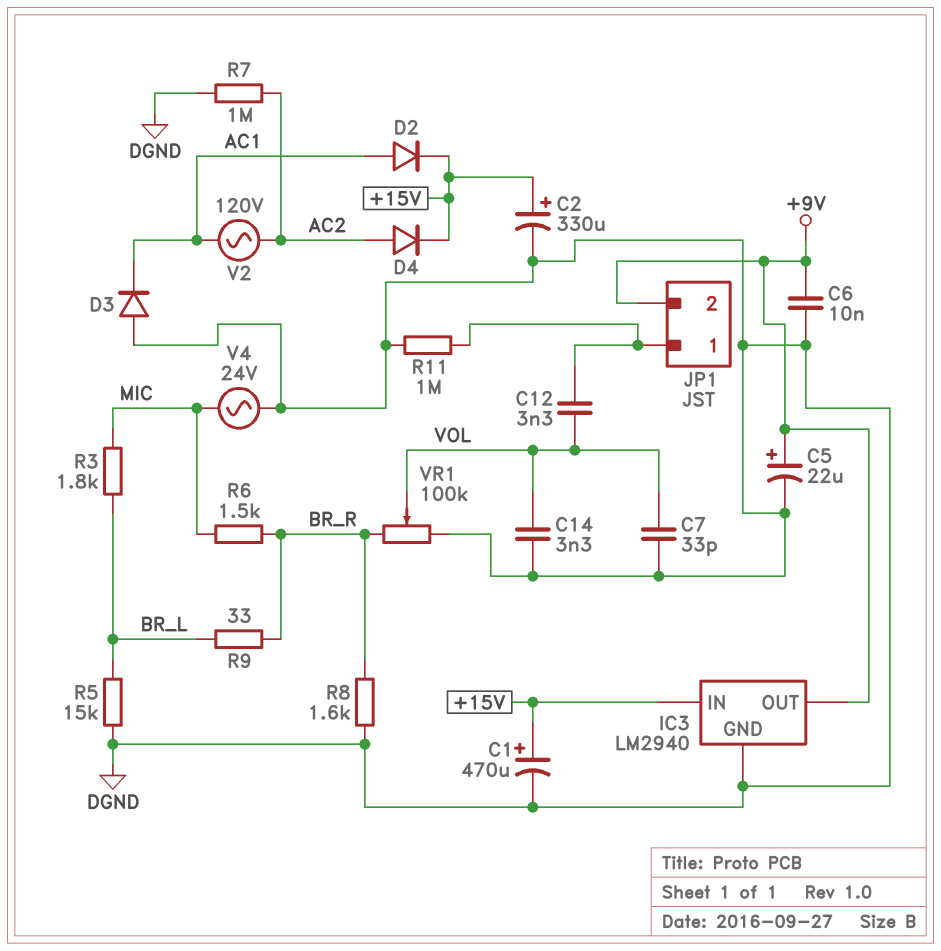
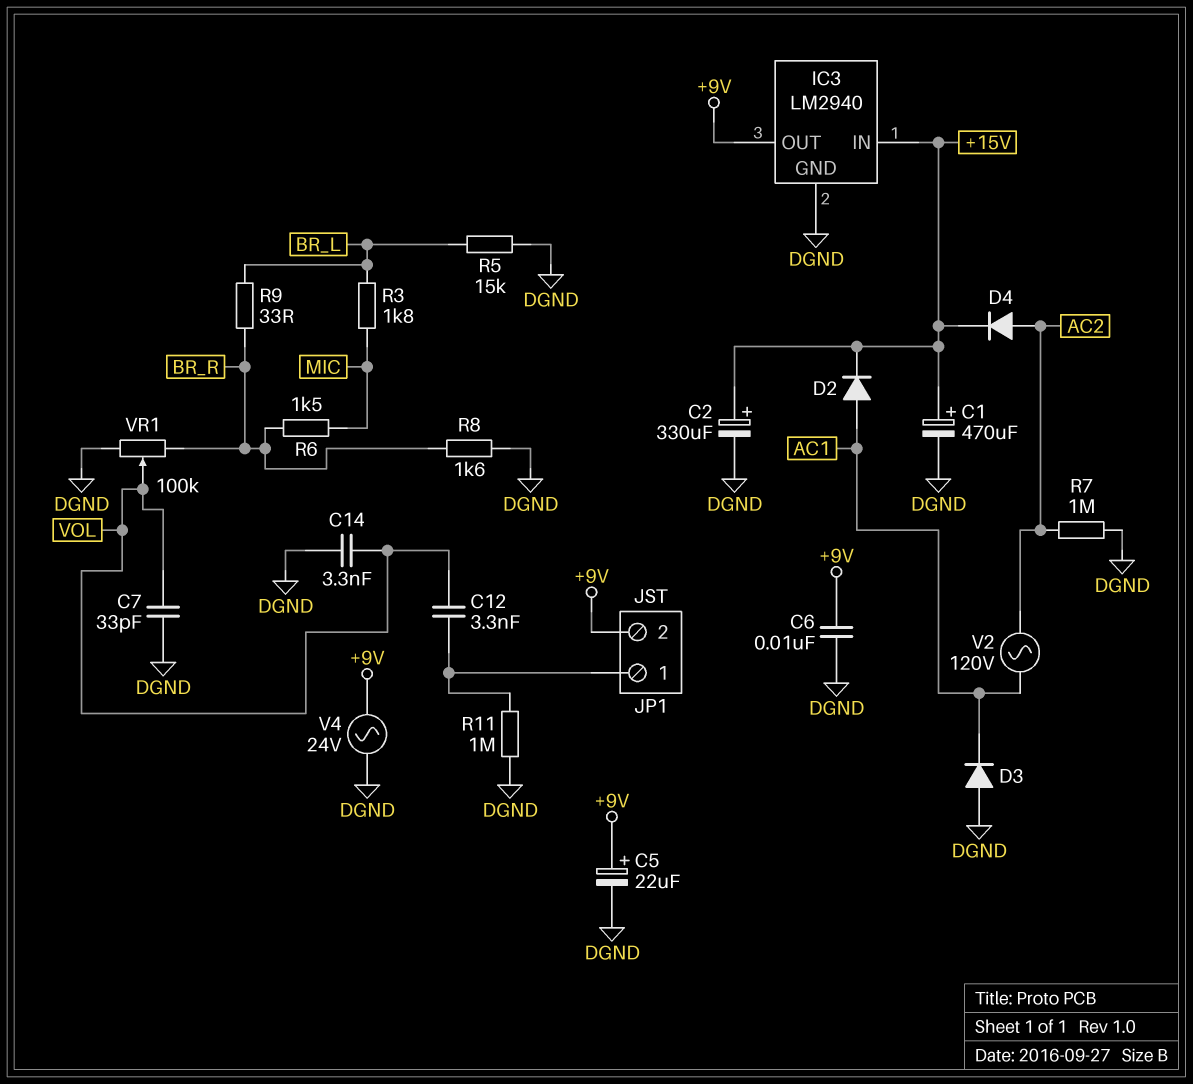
V4: AC 24V (DGND, MIC) -> AC 24V (+9V, DGND)

